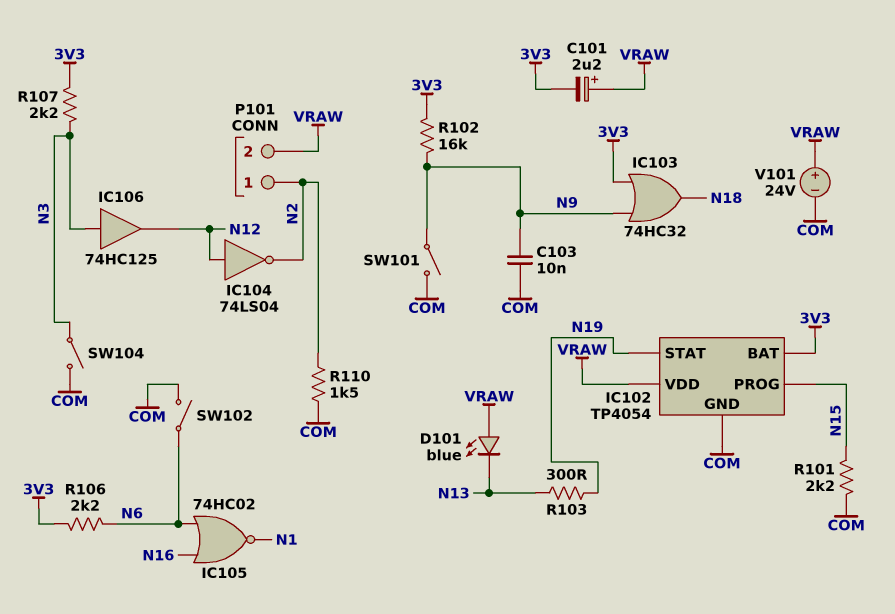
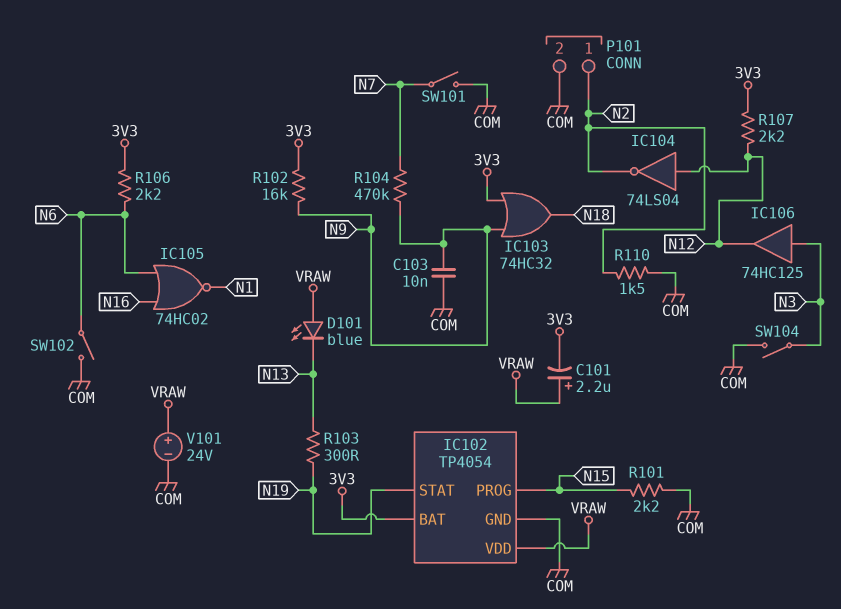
P101 pin 2: VRAW -> COM
R104: none -> 470k (N7, N9)
R107: 2.2k (3V3, N3) -> 2.2k (3V3, N12)
SW101: switch (COM, N9) -> switch (COM, N7)

